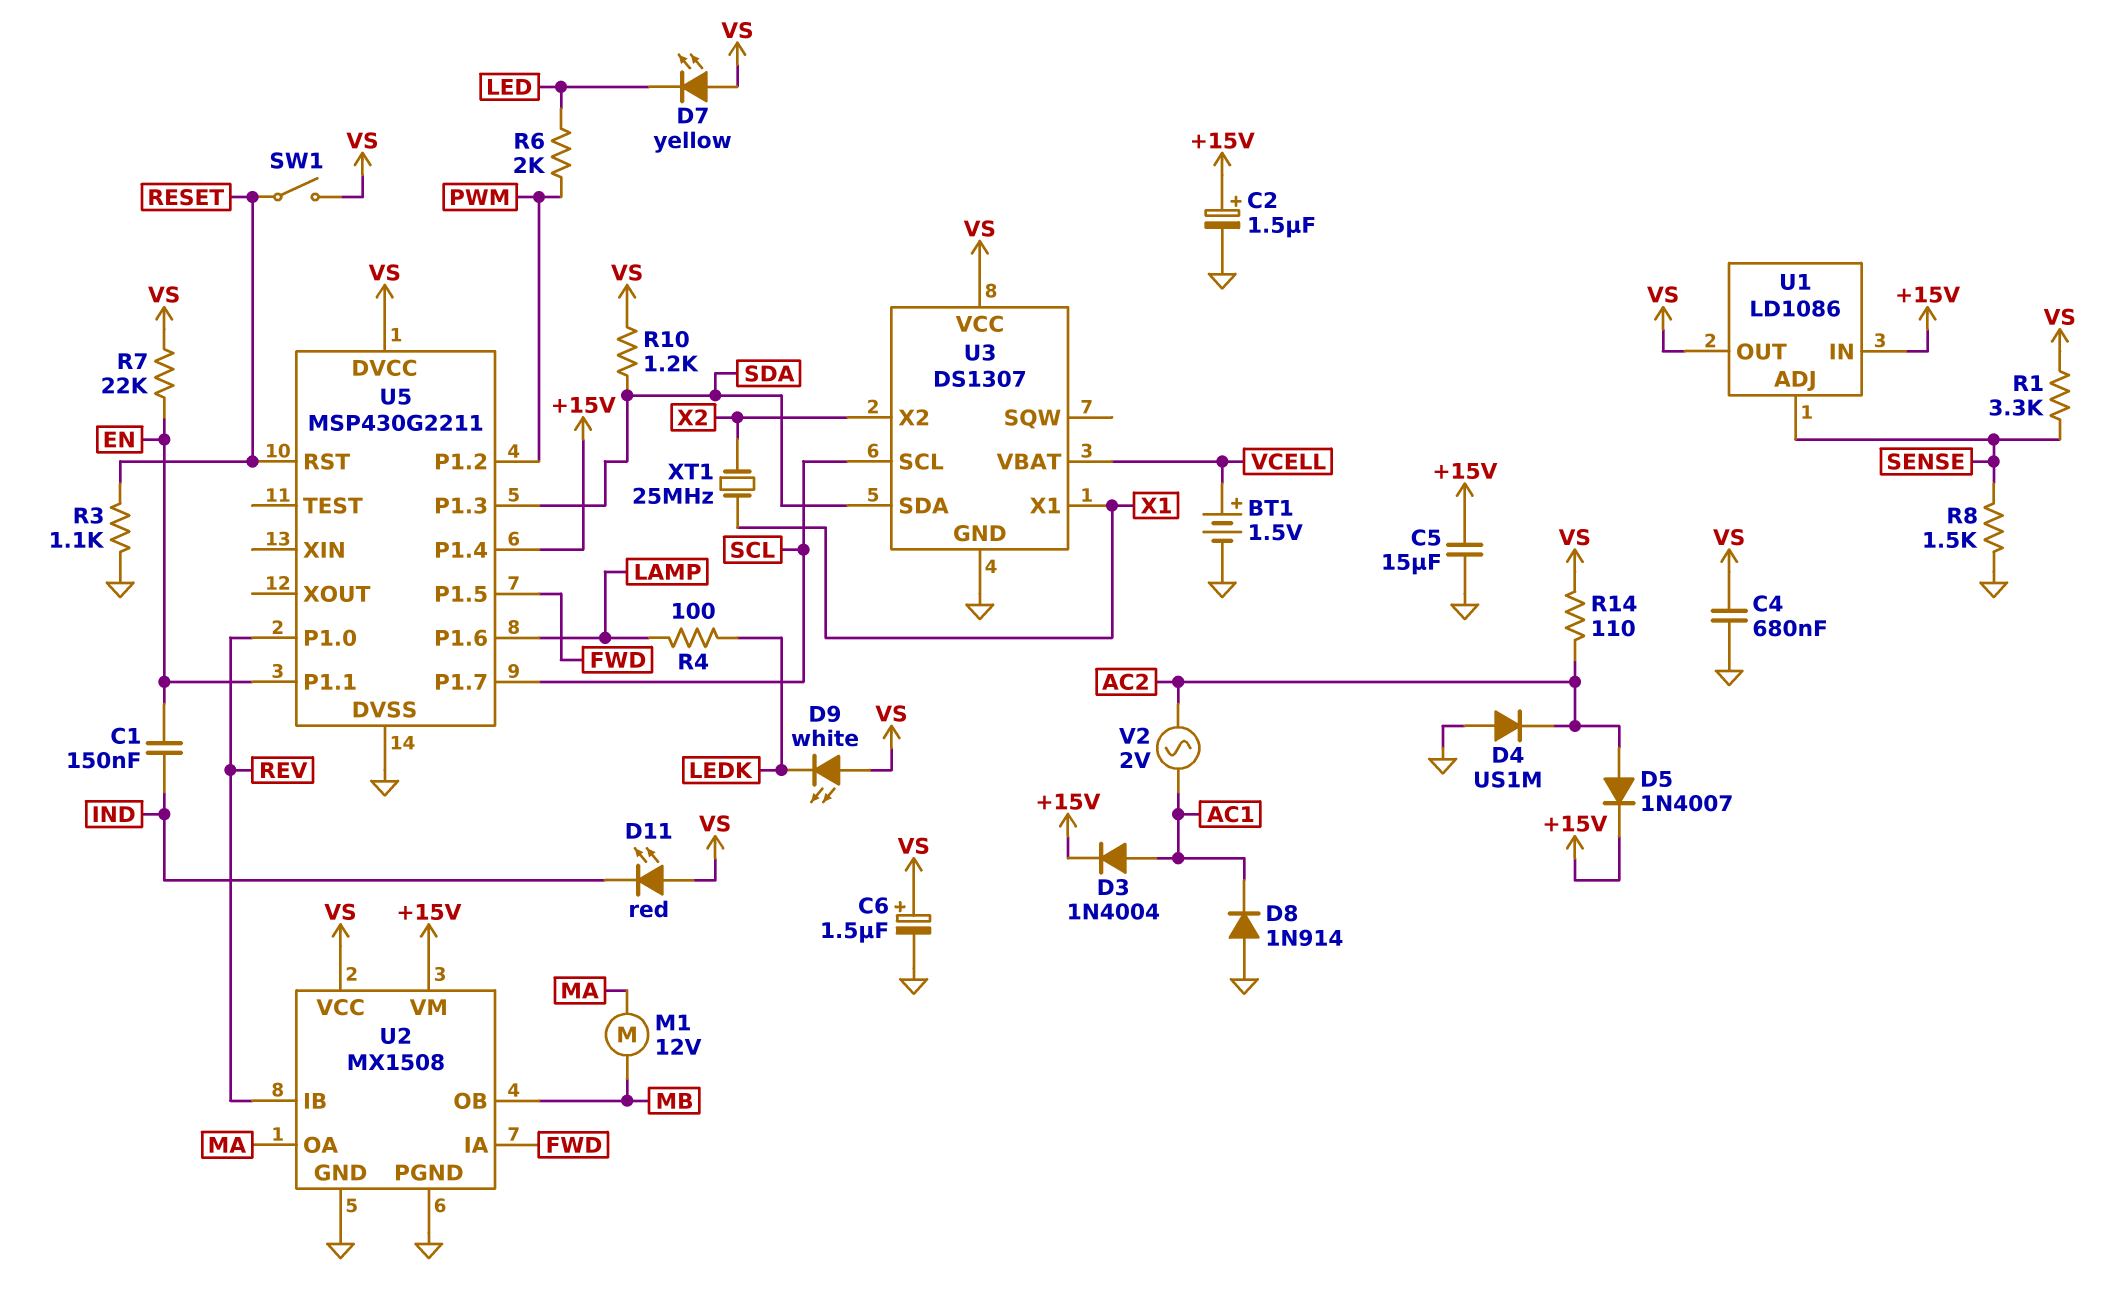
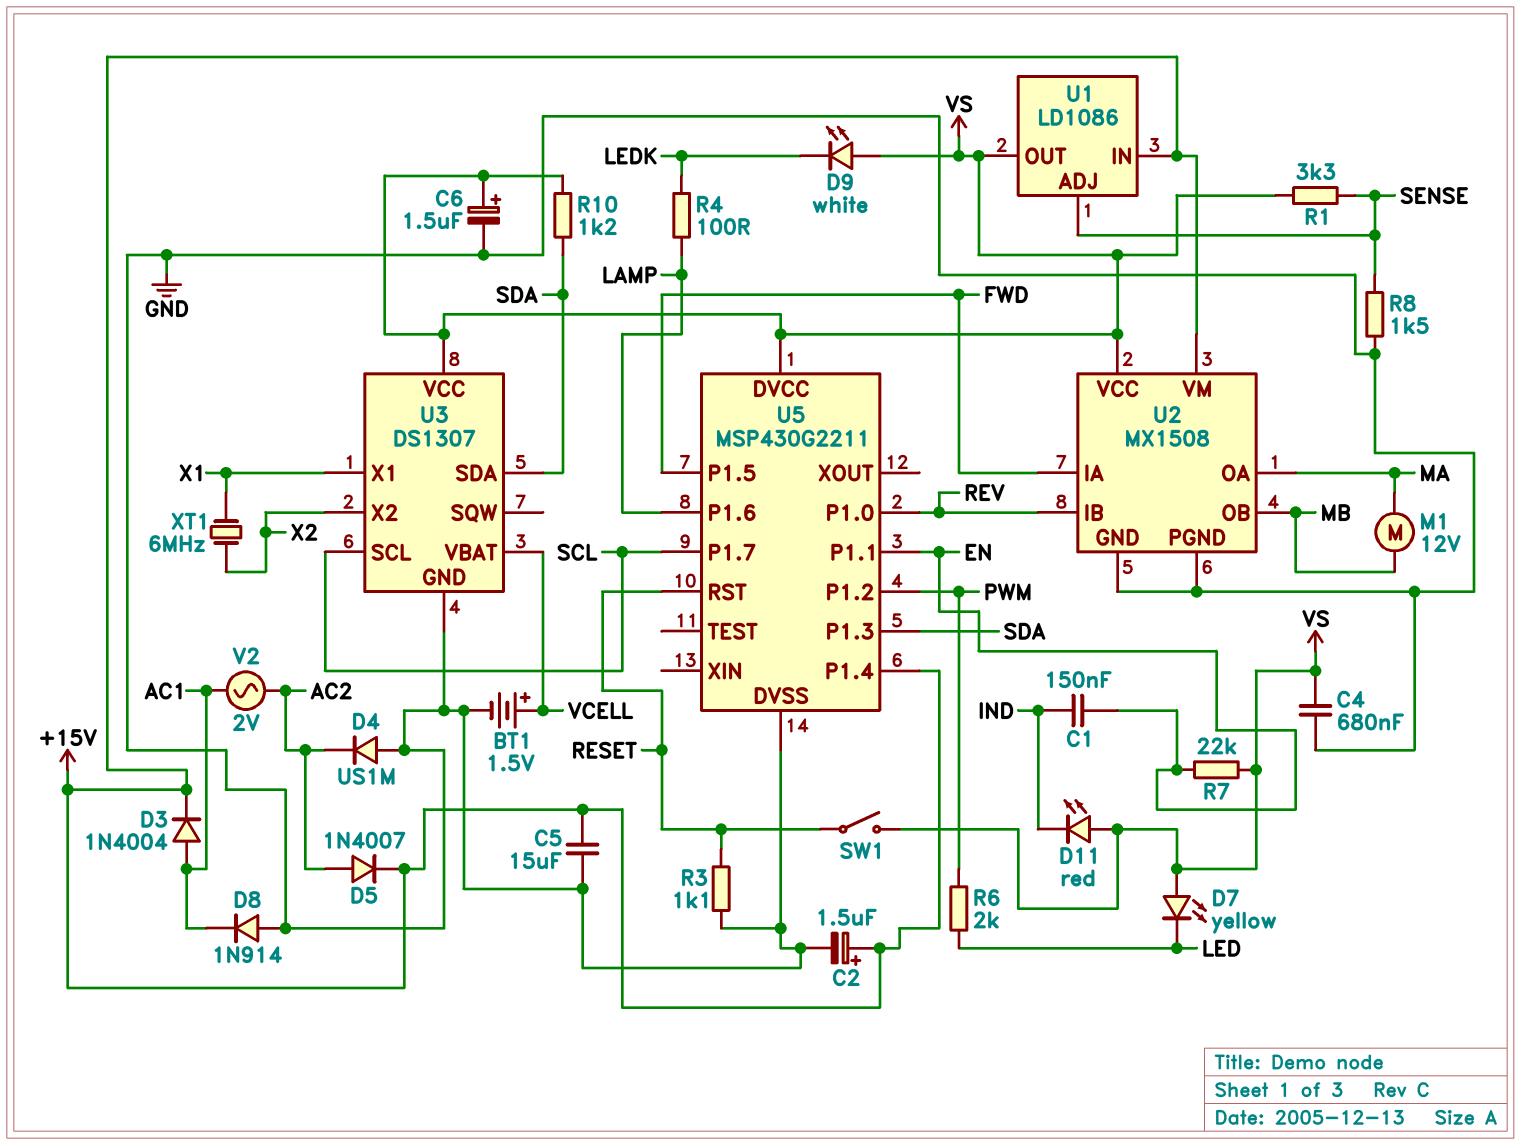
R14: 110 (AC2, VS) -> none
XT1: 25MHz (X1, X2) -> 6MHz (X1, X2)

